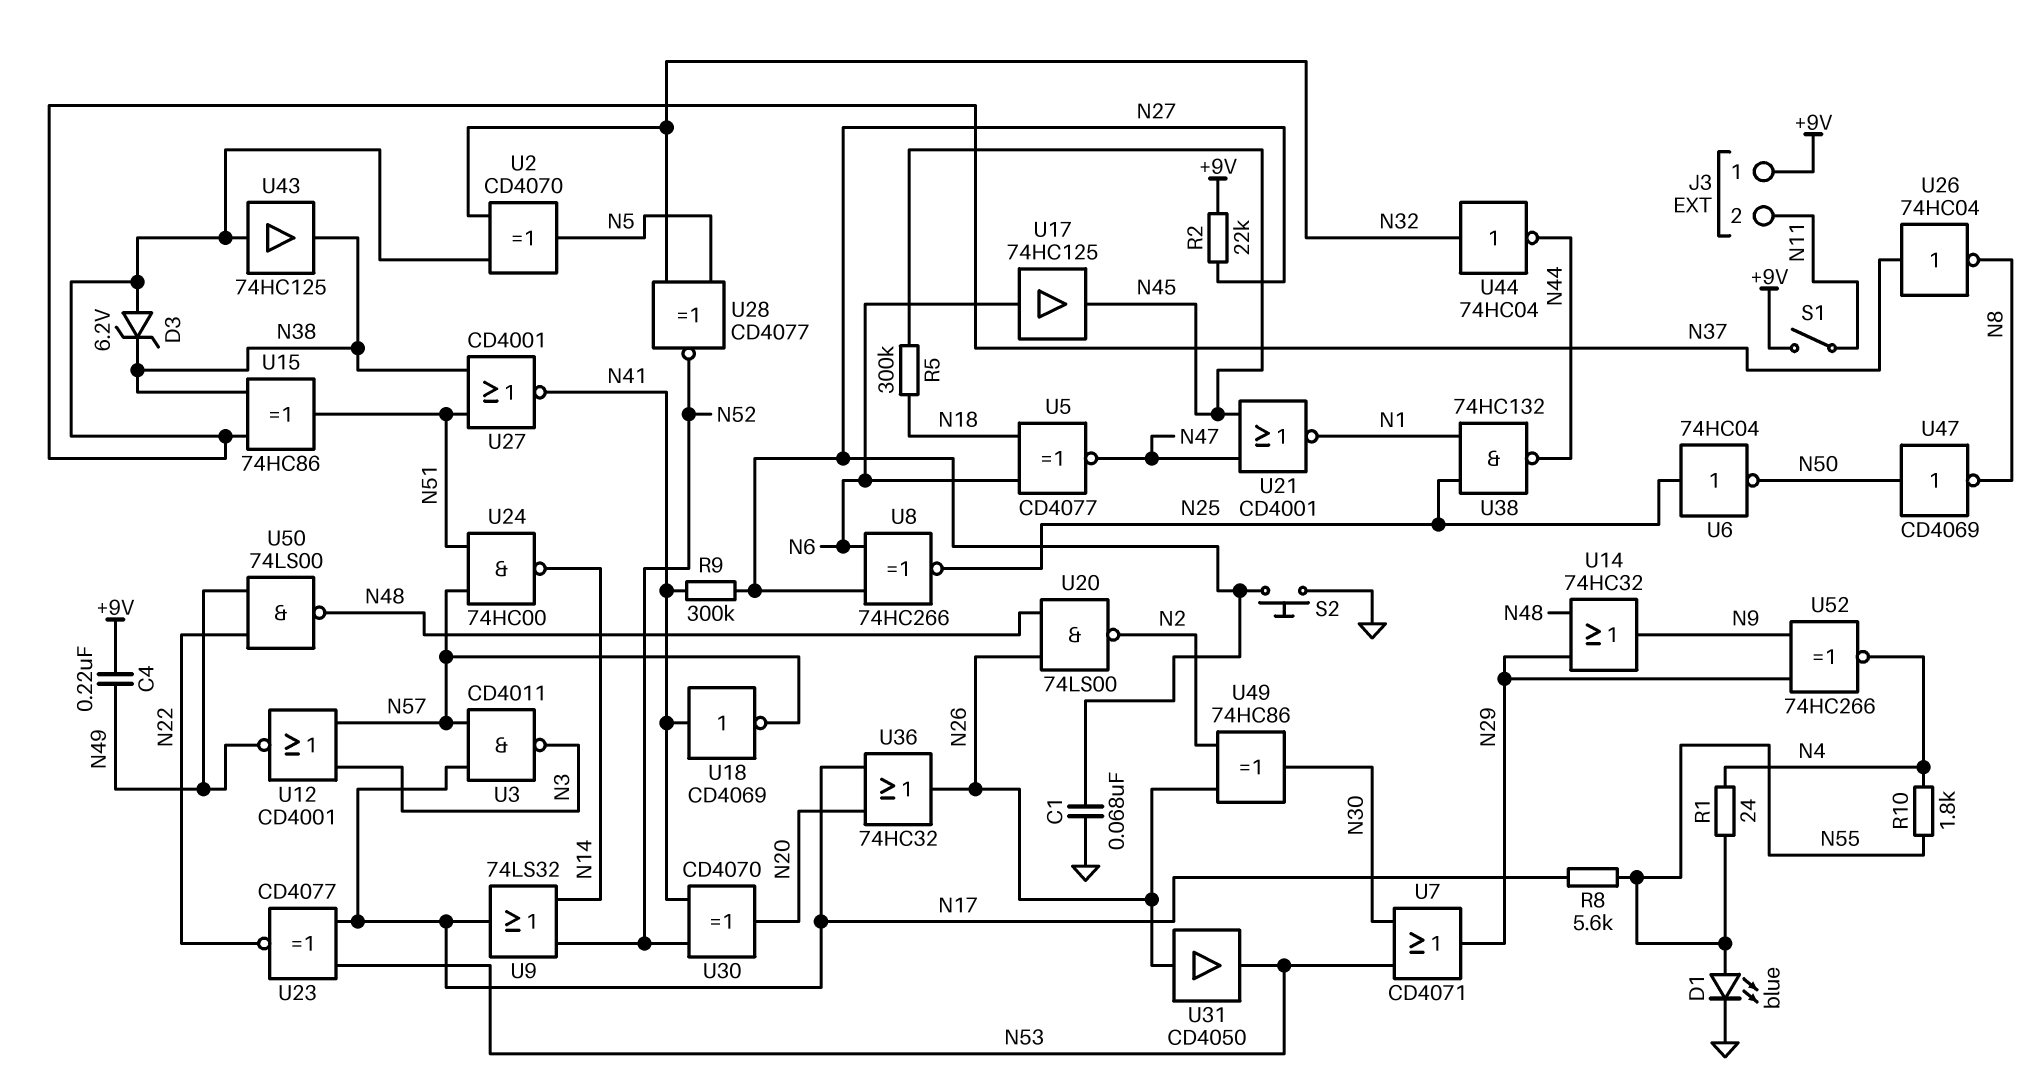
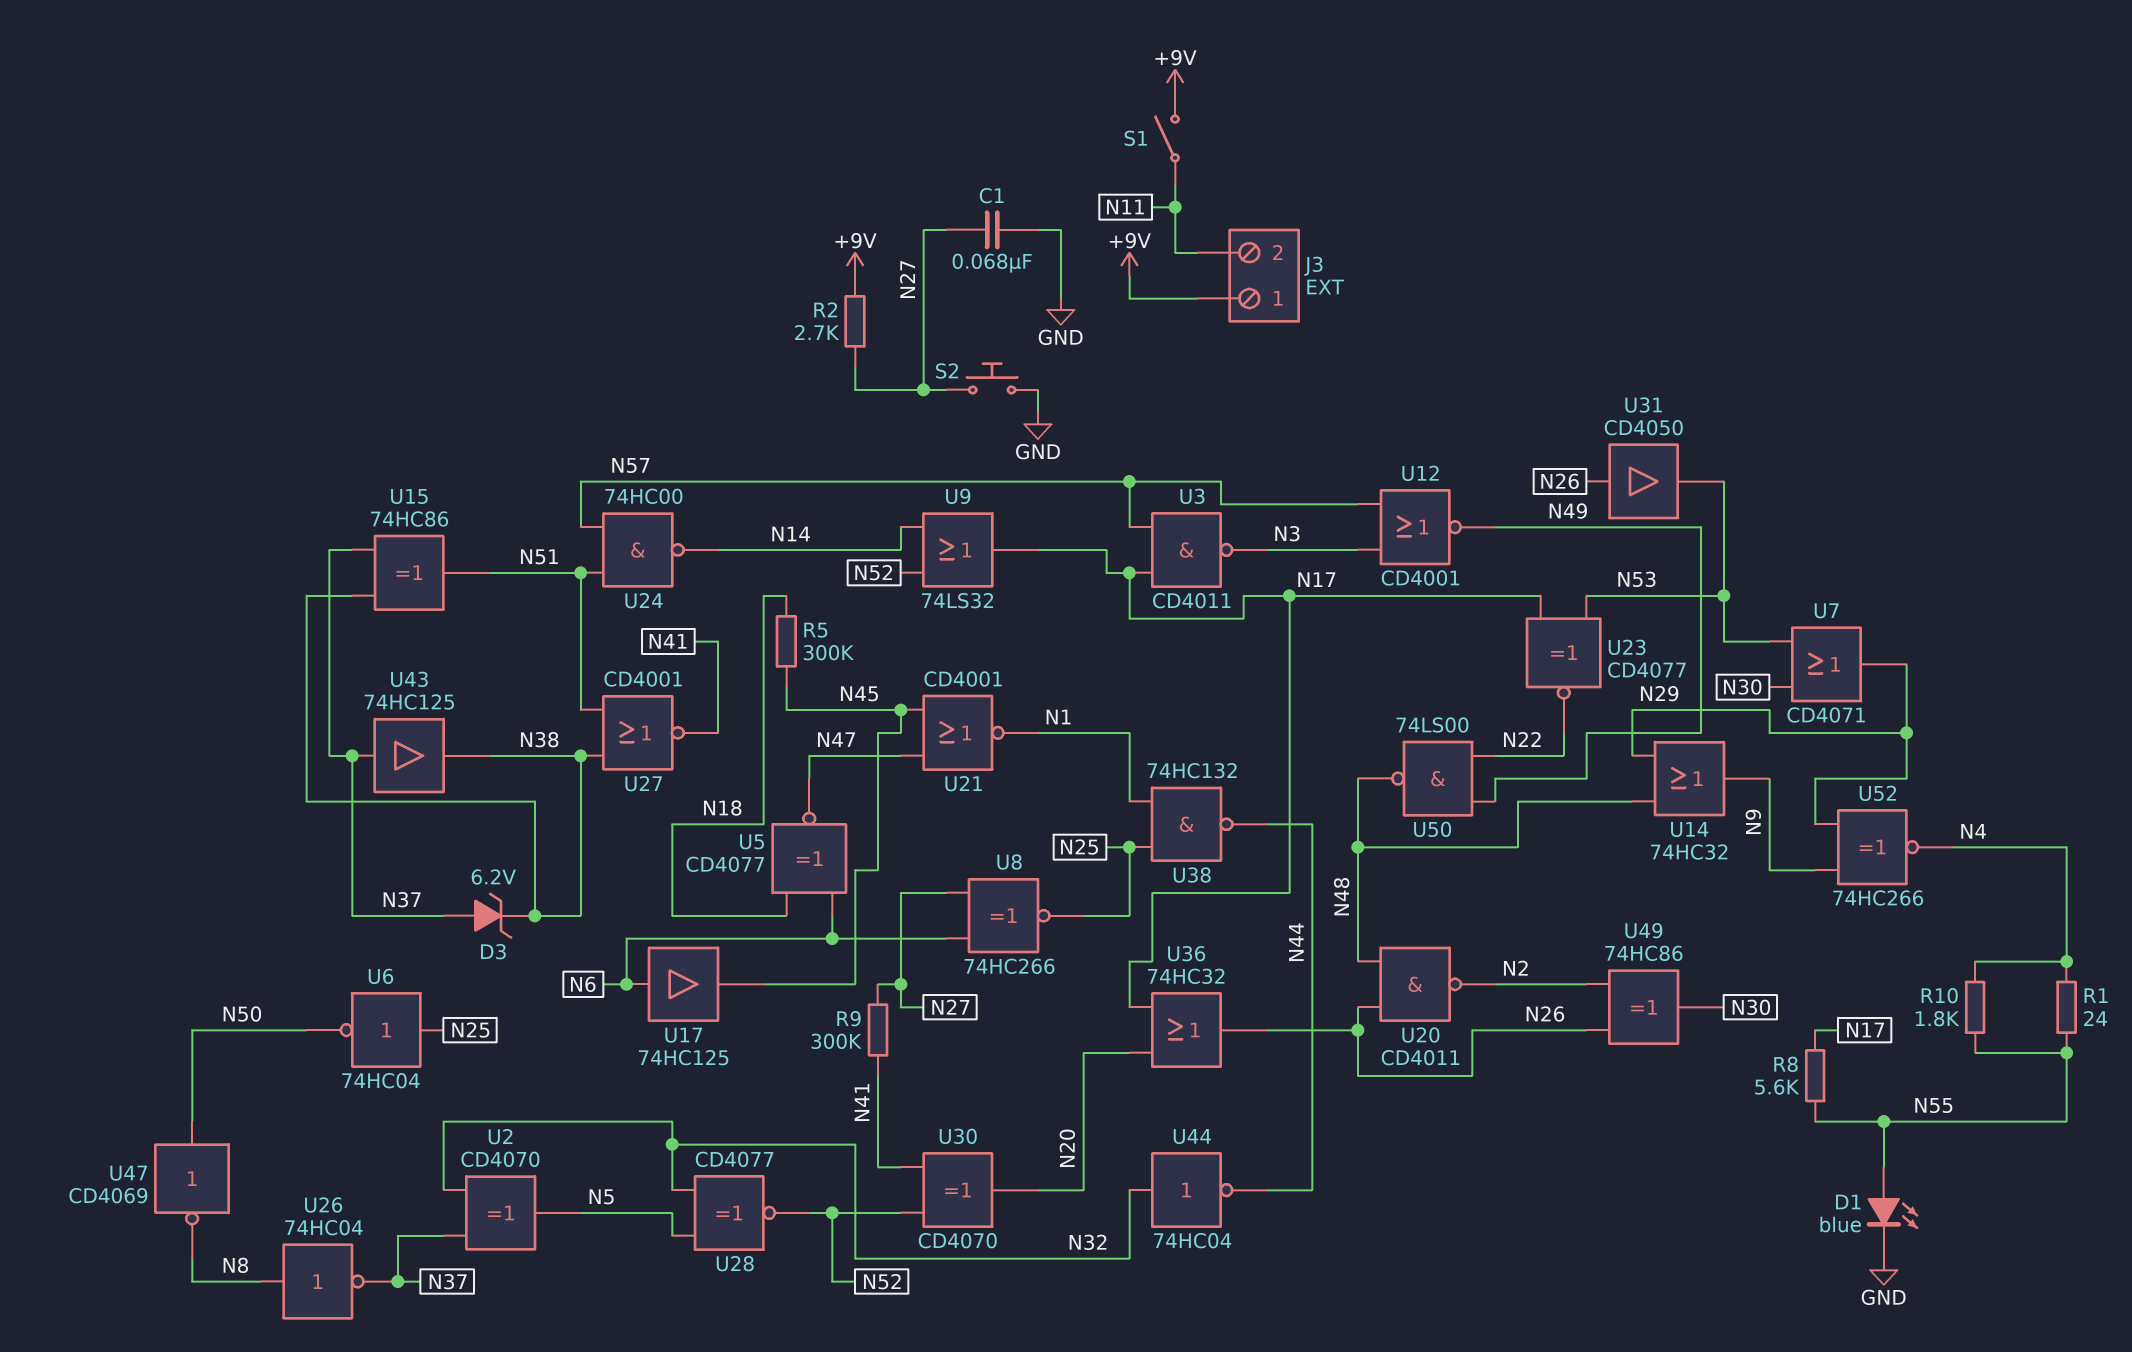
C4: 220nF (+9V, N49) -> none
R2: 22k (+9V, N27) -> 2.7k (+9V, N27)
U18: NOT CD4069 (in N41, out N57) -> none
U20: NAND 74LS00 (in N26, in N48, out N2) -> NAND CD4011 (in N26, in N48, out N2)
U26: NOT 74HC04 (in N37, out N8) -> NOT 74HC04 (in N8, out N37)

